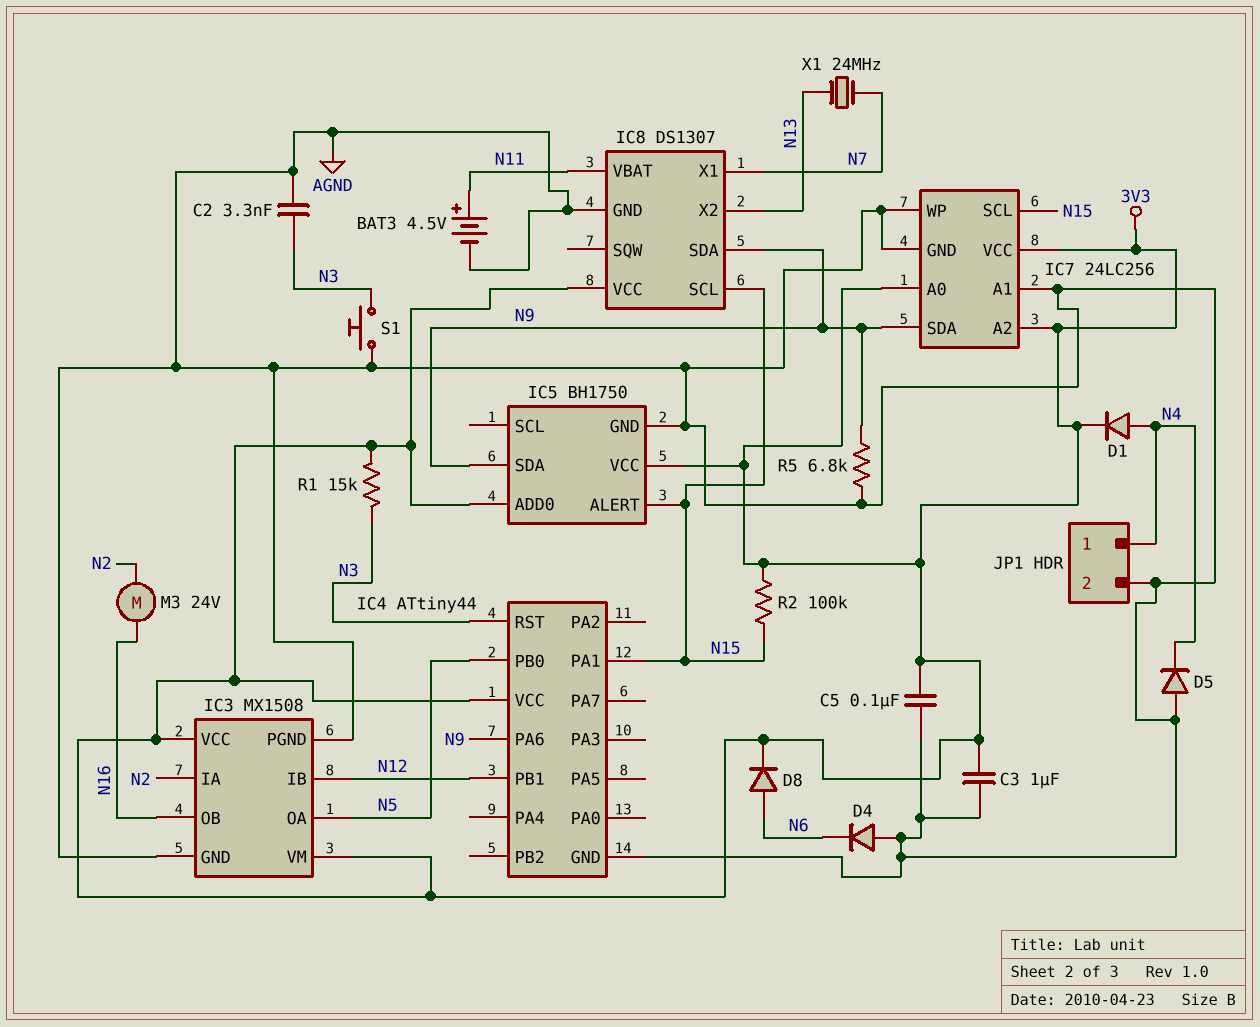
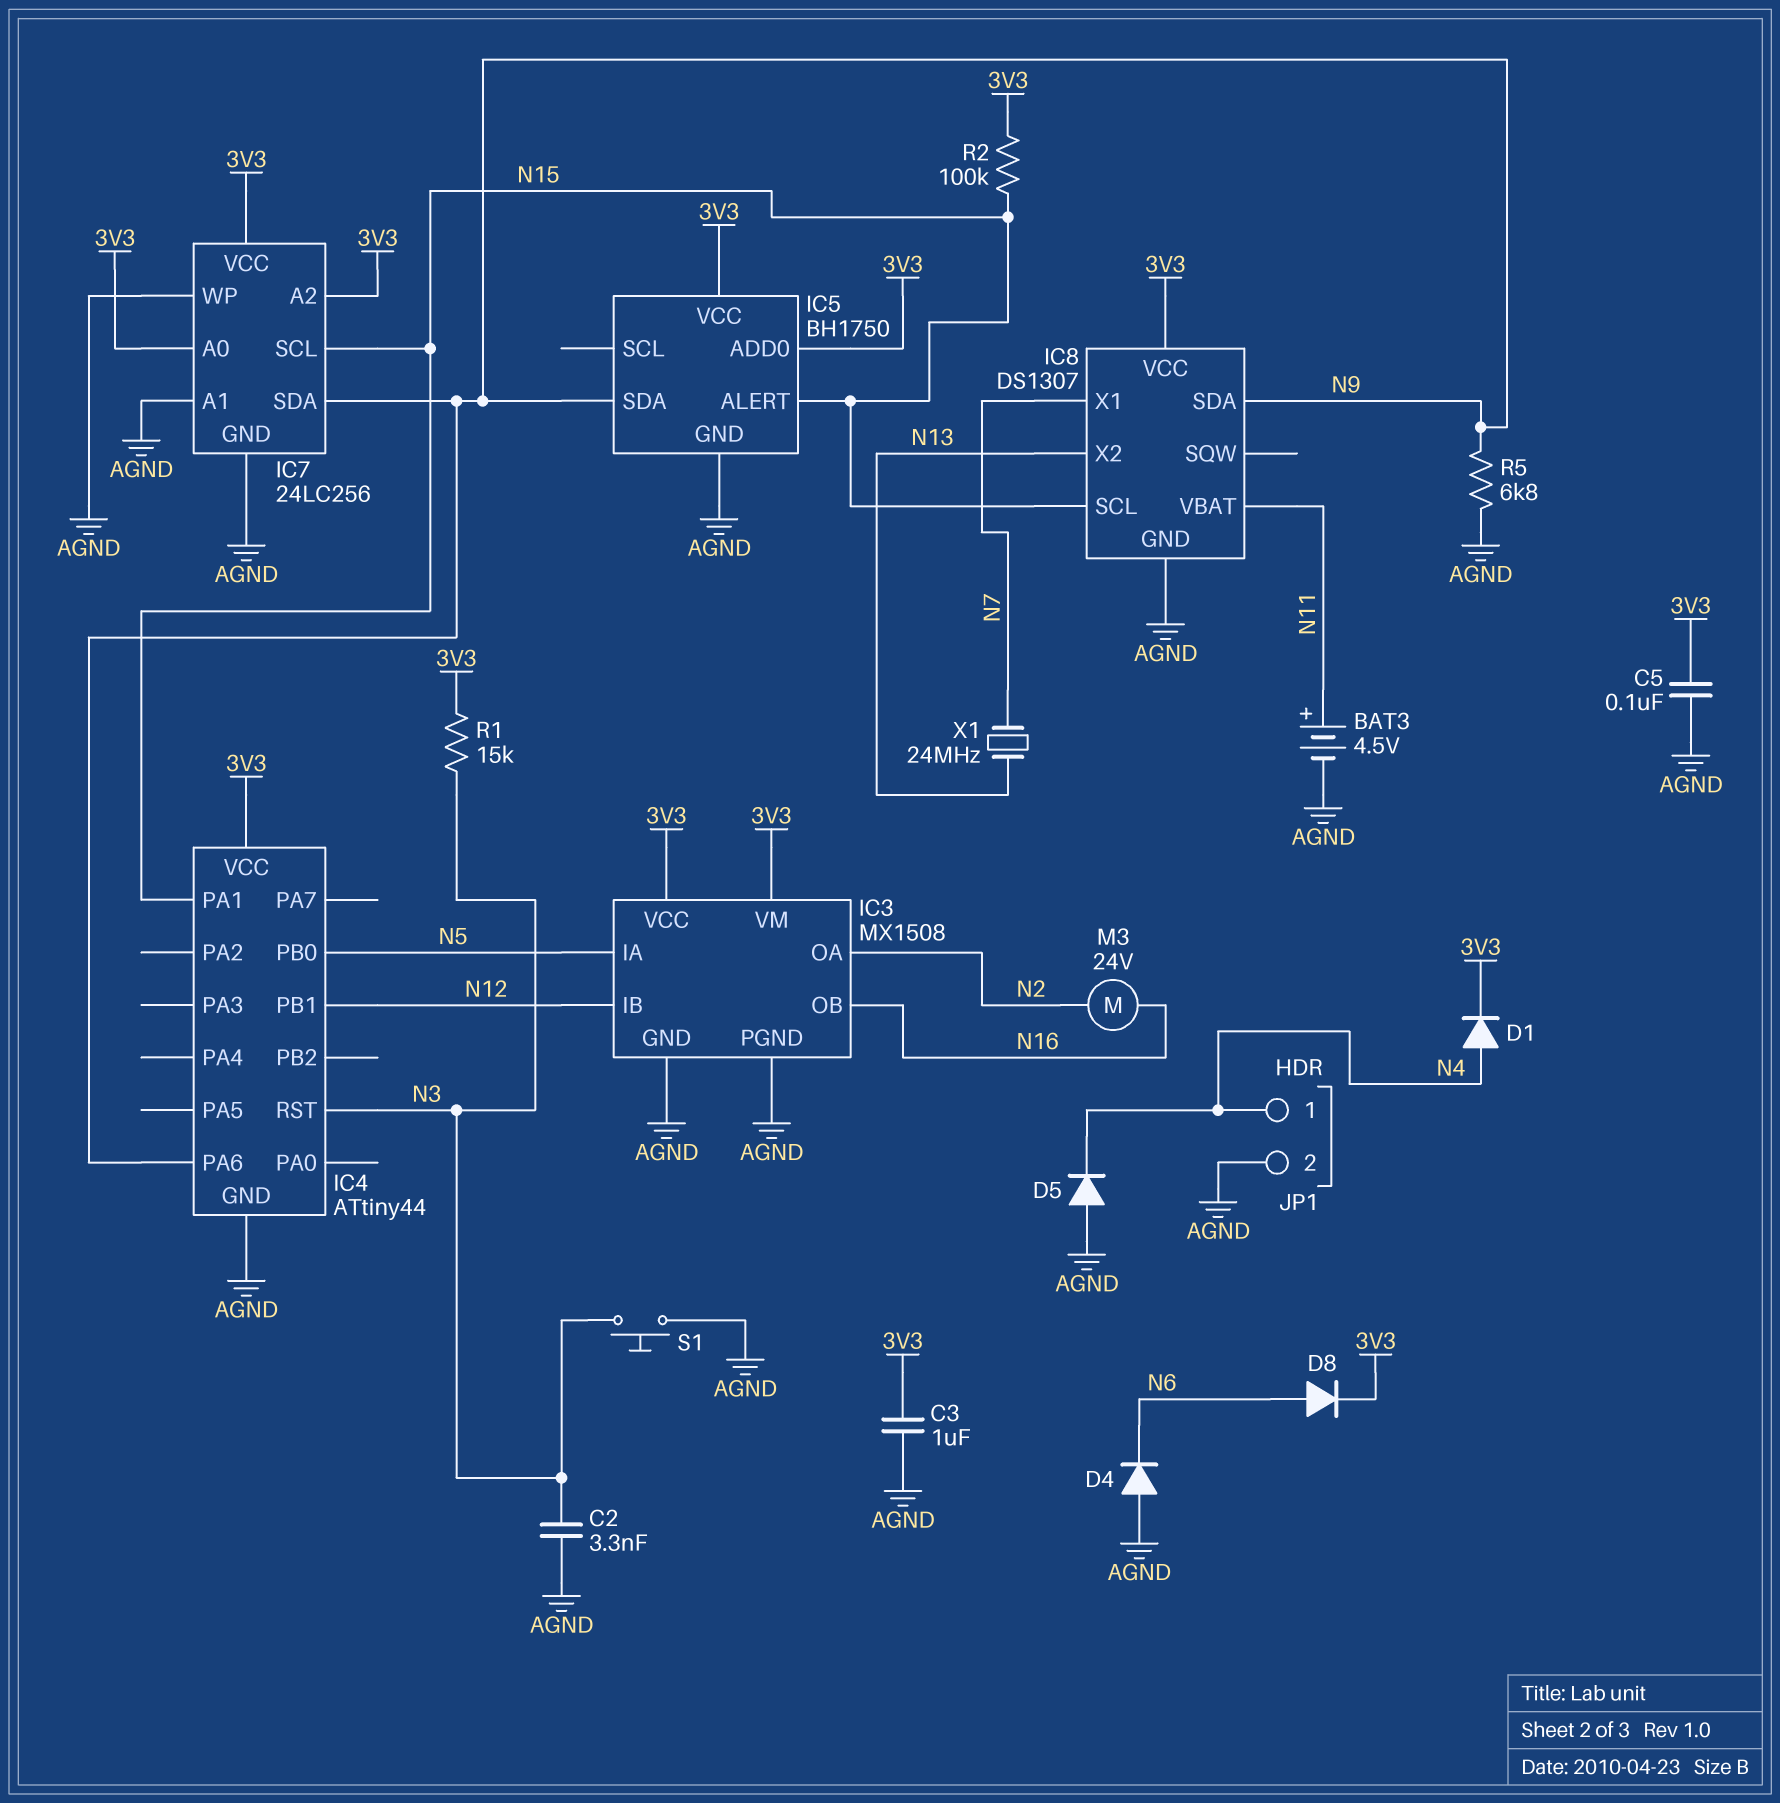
IC3 pin IA: N2 -> N5
IC3 pin OA: N5 -> N2

